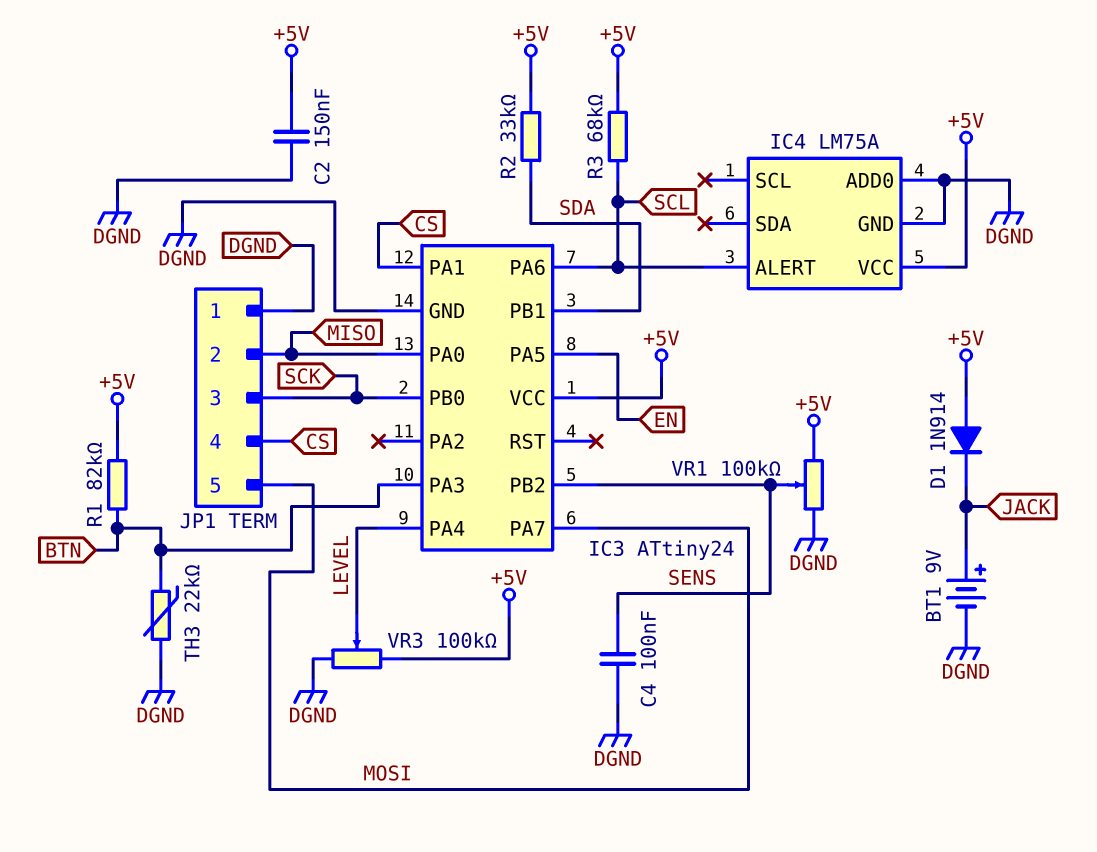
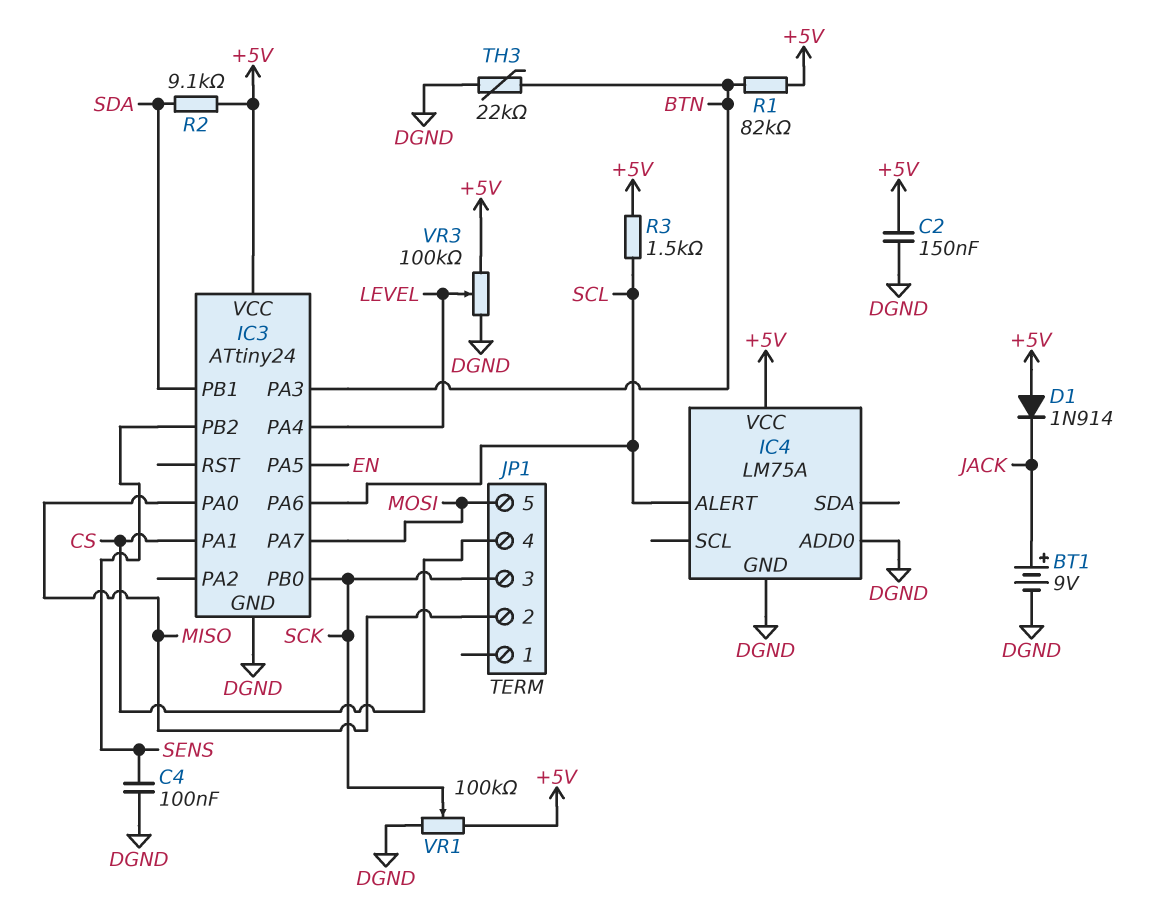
JP1 pin 1: DGND -> none
R2: 33k (+5V, SDA) -> 9.1k (+5V, SDA)
R3: 68k (+5V, SCL) -> 1.5k (+5V, SCL)
VR1: 100k (+5V, DGND, wiper SENS) -> 100k (+5V, DGND, wiper SCK)

